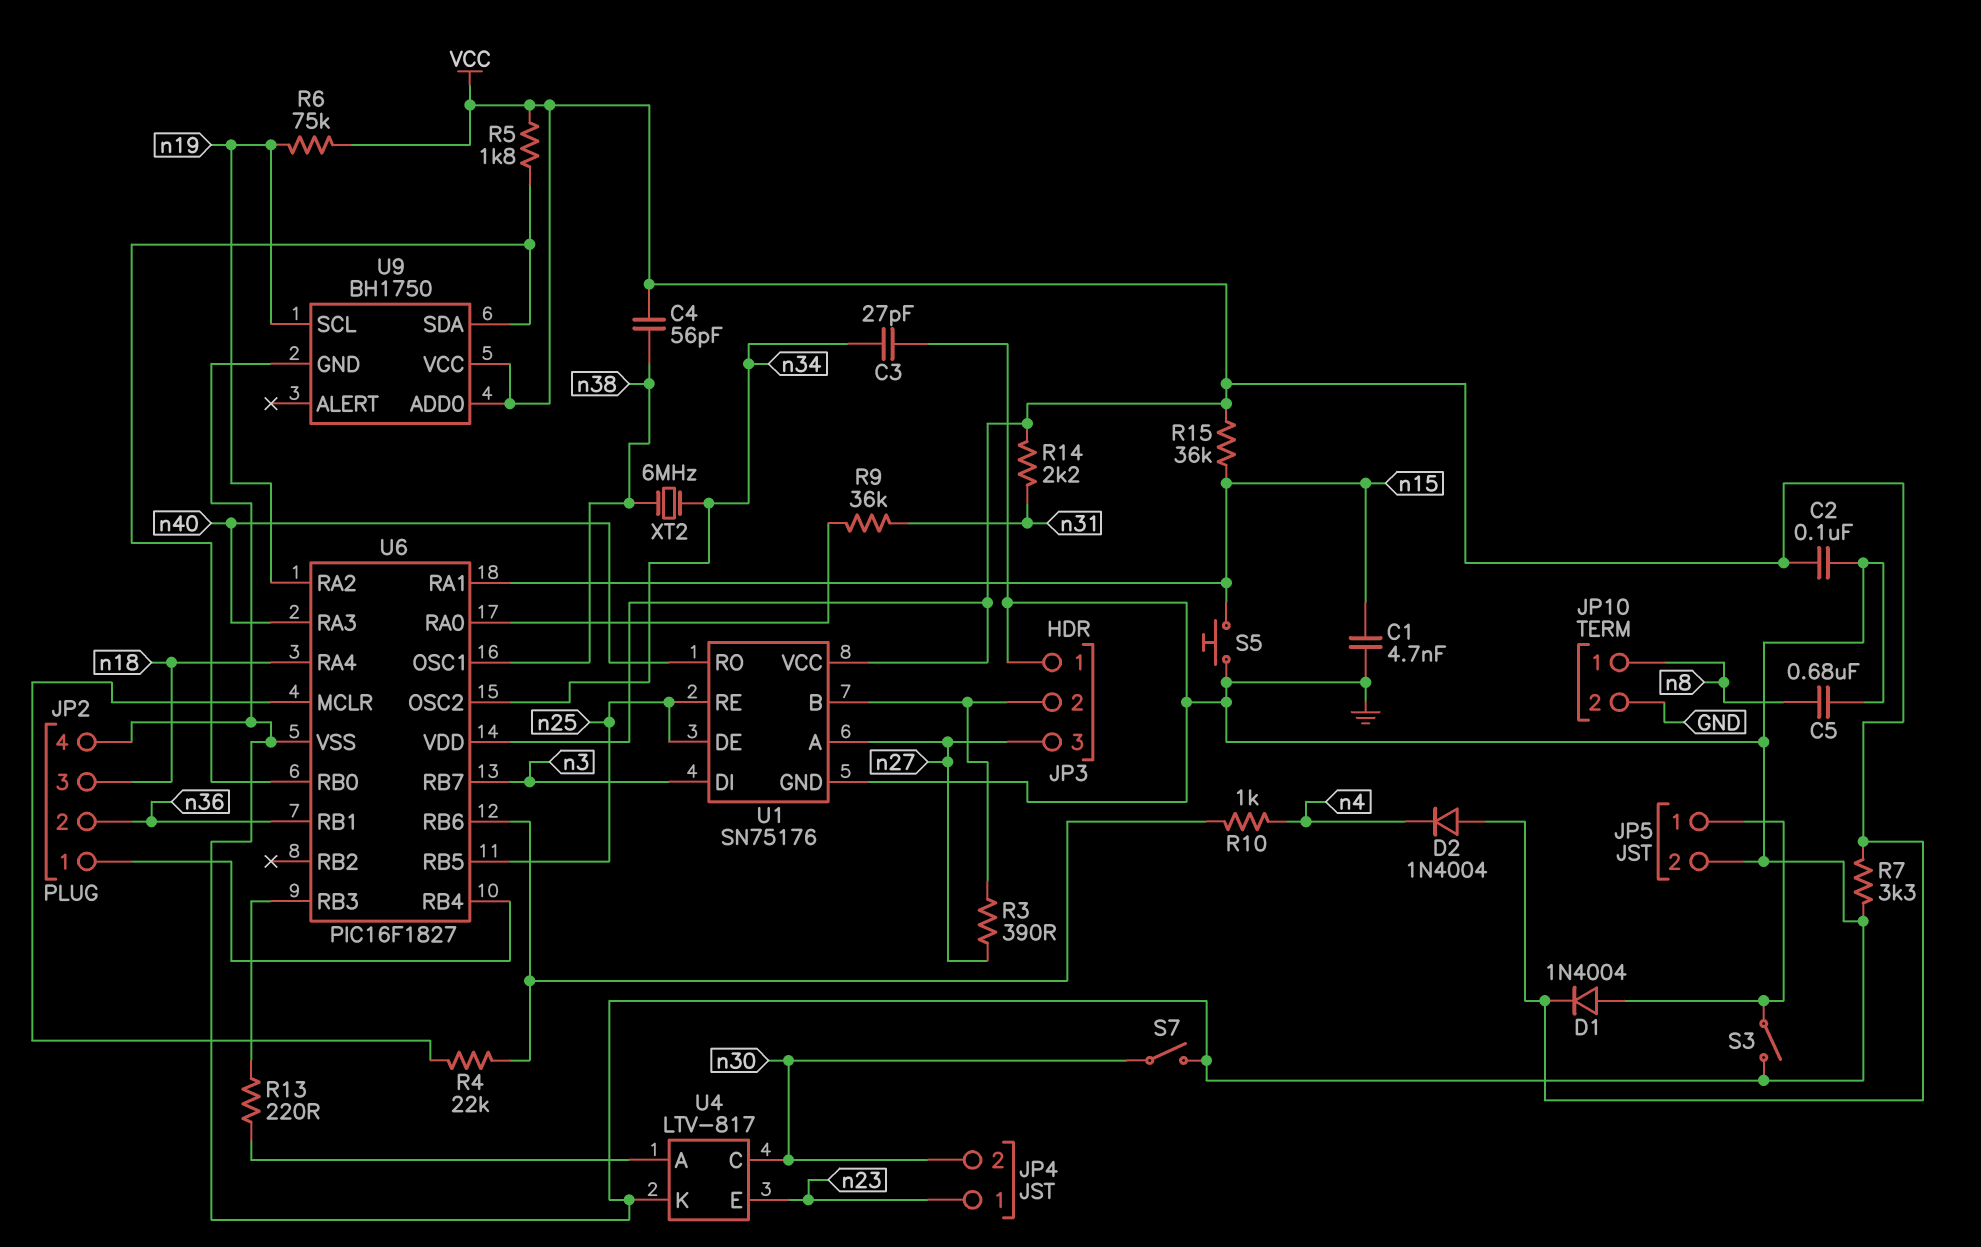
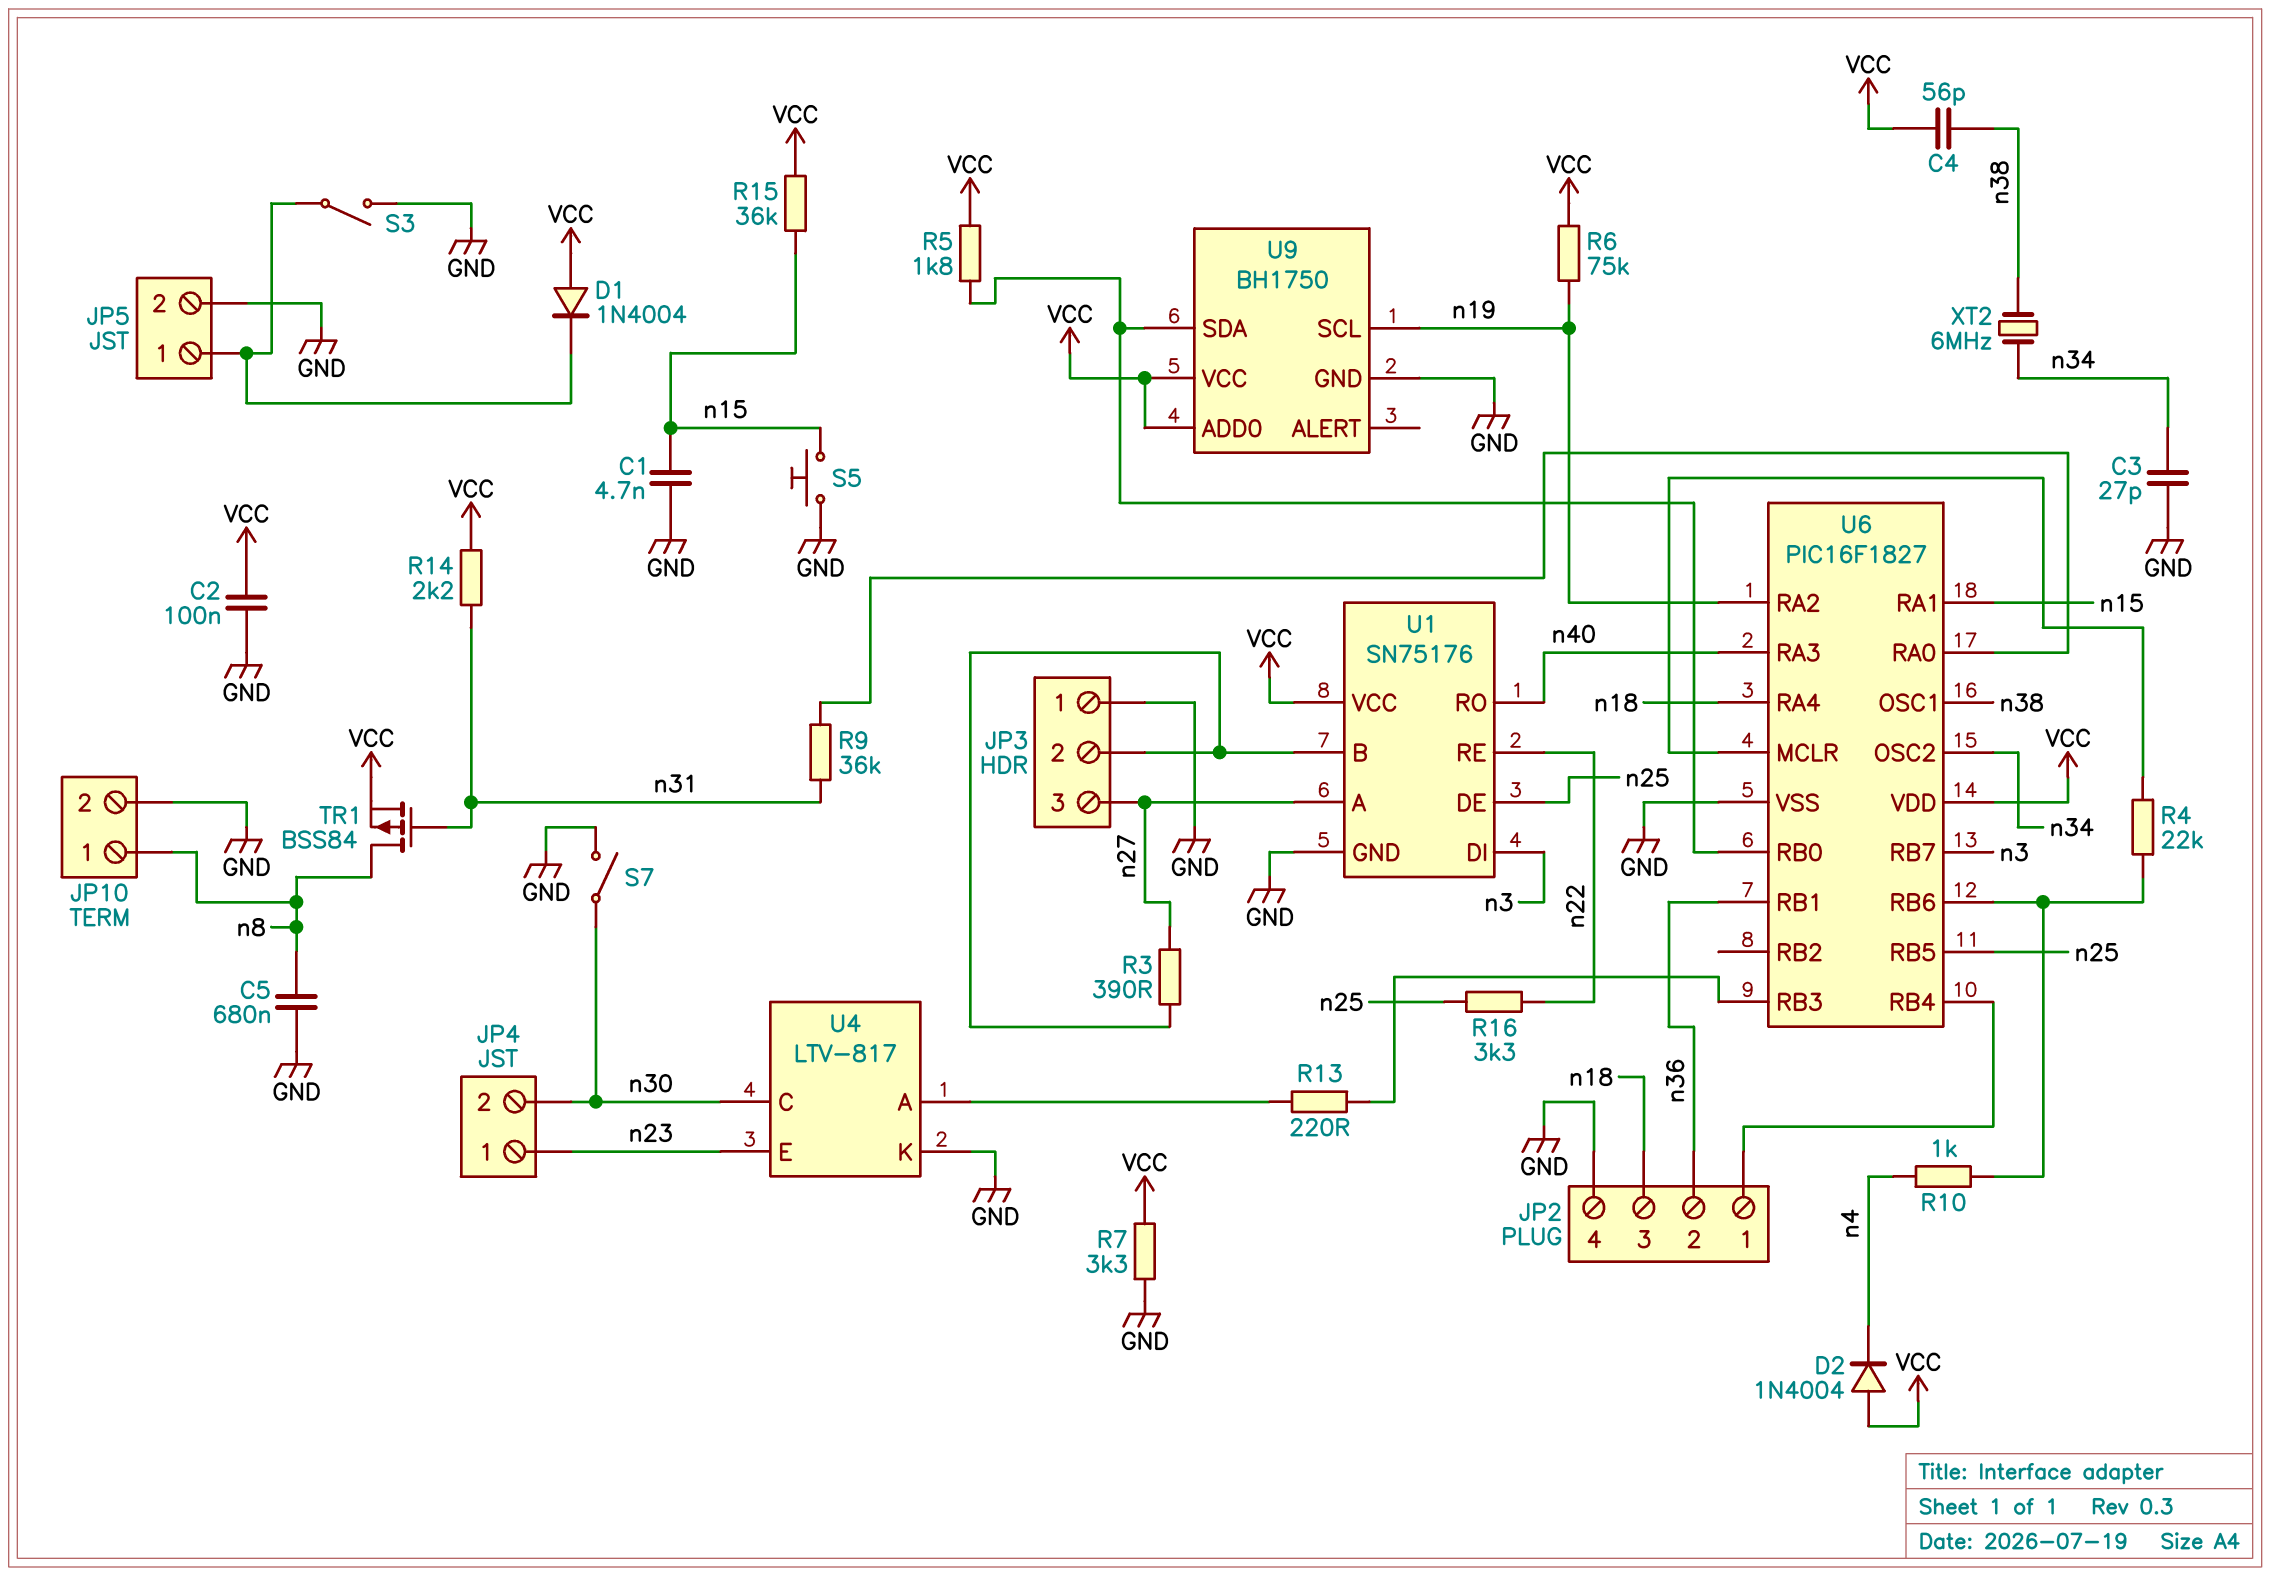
D1: diode 1N4004 (A JP5/1, K VCC) -> diode 1N4004 (A VCC, K JP5/1)
R16: none -> 3.3k (n22, n25)
TR1: none -> PMOS BSS84 (G n31, D n8, S VCC)
U1 pin RE: n25 -> n22

